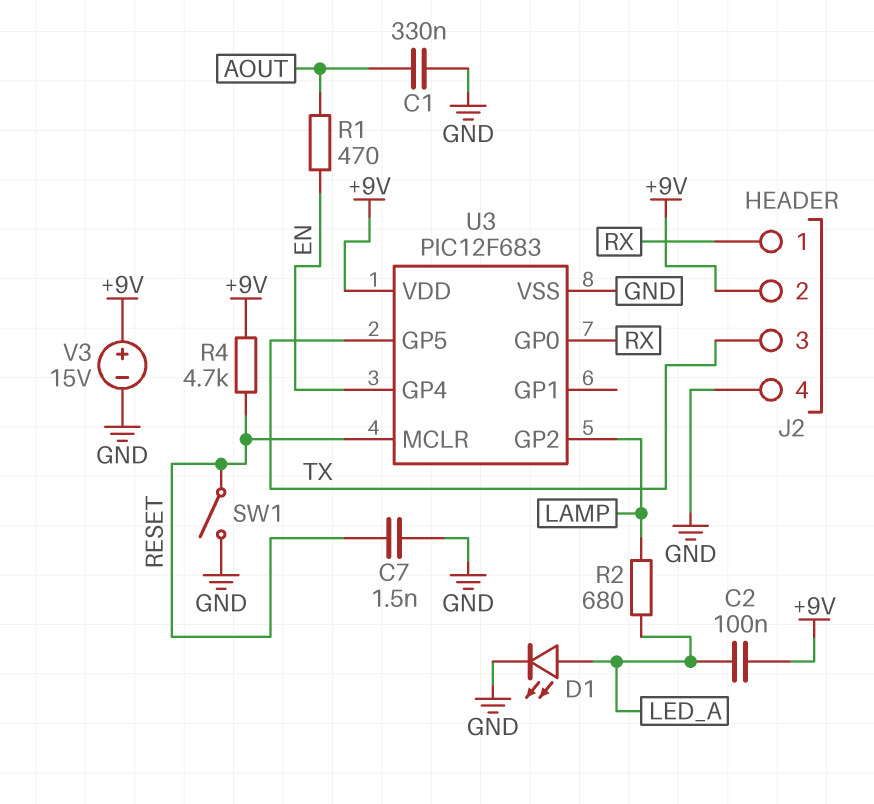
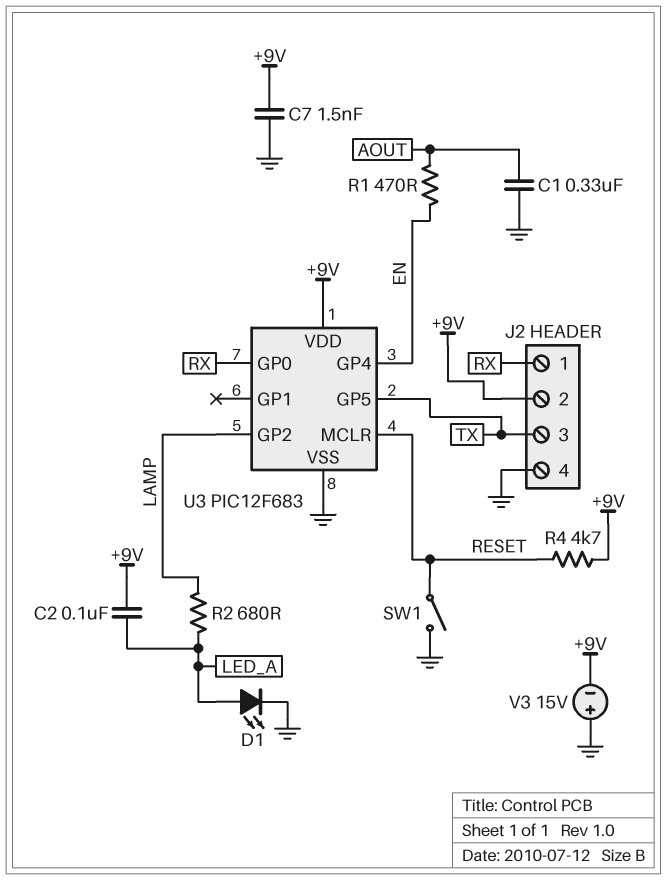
C7: 1.5nF (GND, RESET) -> 1.5nF (+9V, GND)
V3: 15V (plus +9V, minus GND) -> 15V (plus GND, minus +9V)

